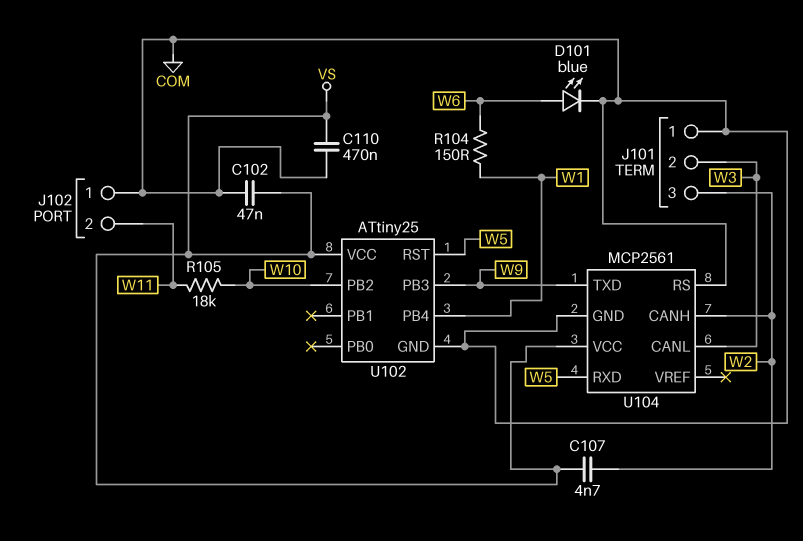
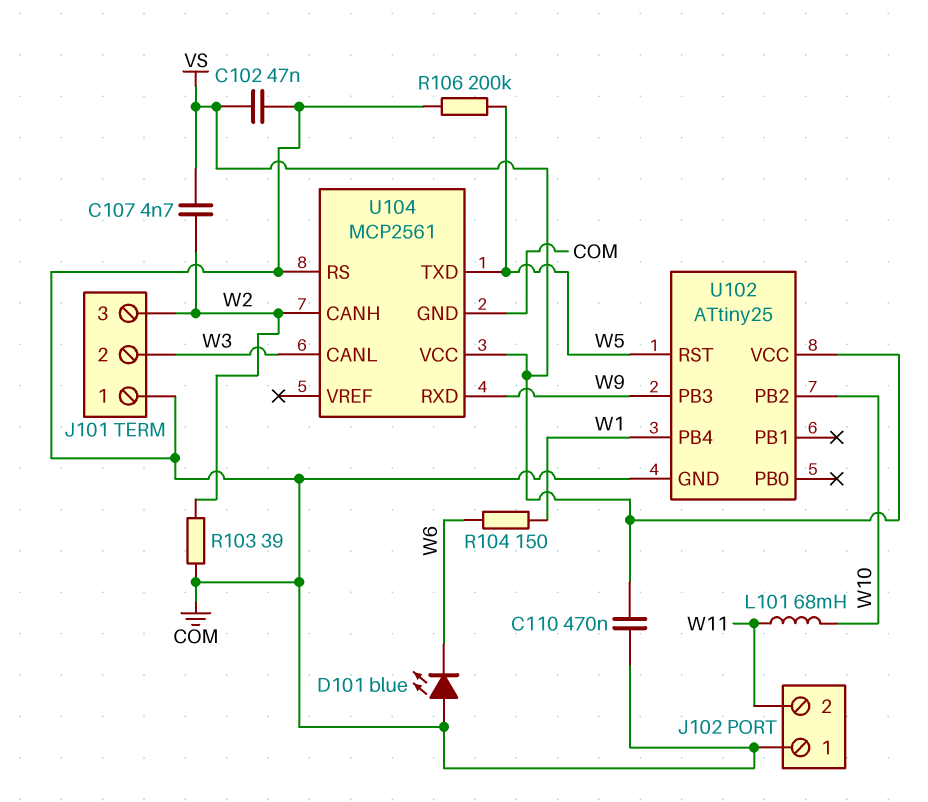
D101: LED blue (A W6, K COM) -> LED blue (A COM, K W6)
L101: none -> 68mH (W10, W11)
R103: none -> 39 (COM, W2)
R105: 18k (W10, W11) -> none
R106: none -> 200k (COM, W5)
U104 pin RXD: W5 -> W9
U104 pin TXD: W9 -> W5

